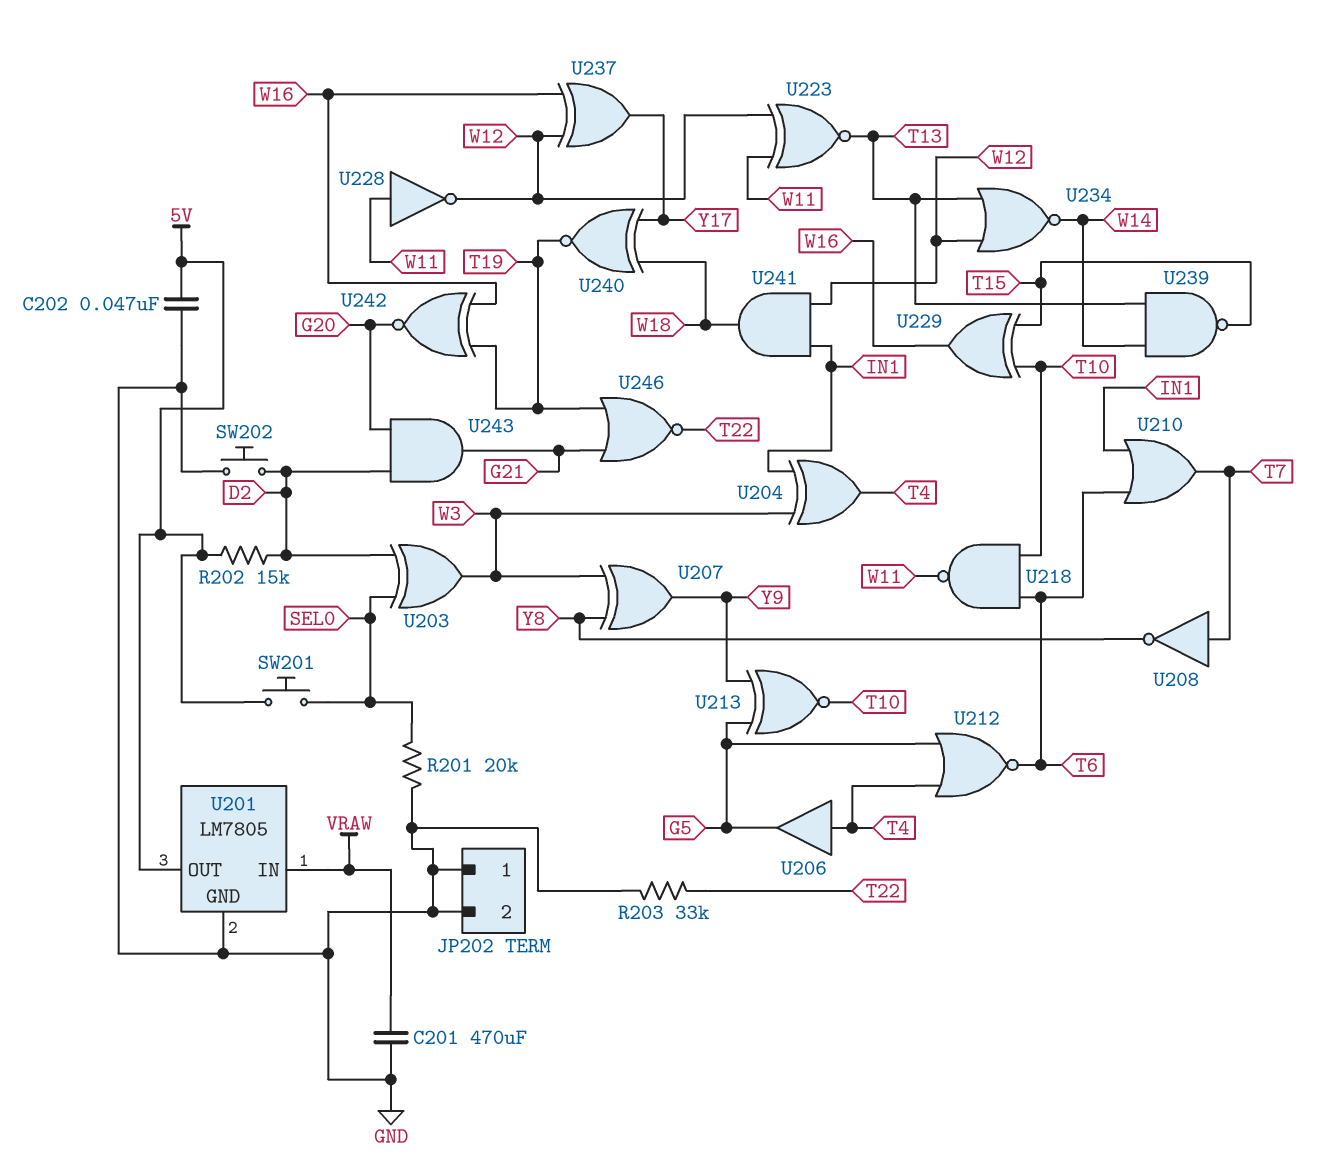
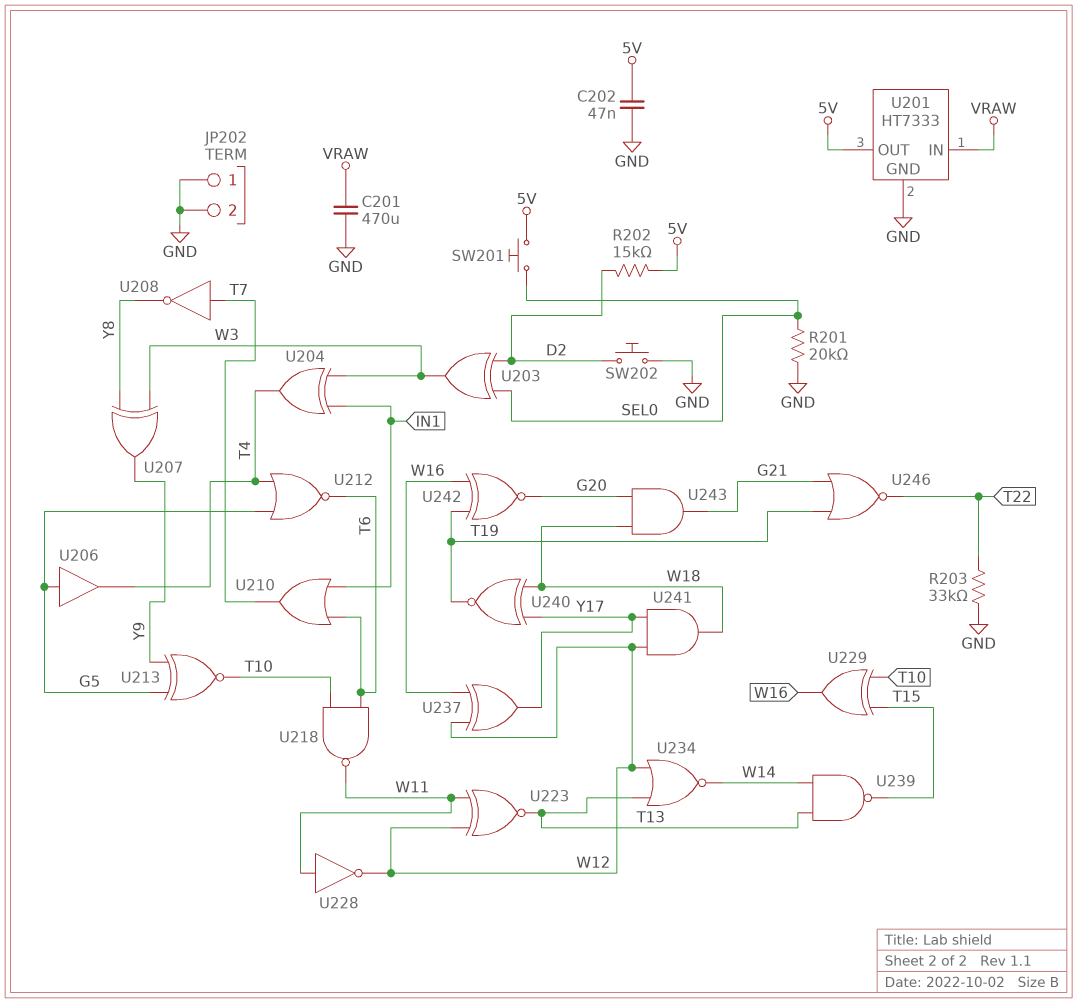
U201: LM7805 -> HT7333
U206: buffer (in T4, out G5) -> buffer (in G5, out T4)
U241: AND (in IN1, in W12, out W18) -> AND (in W12, in Y17, out W18)
U243: AND (in D2, in G20, out G21) -> AND (in G20, in W18, out G21)

